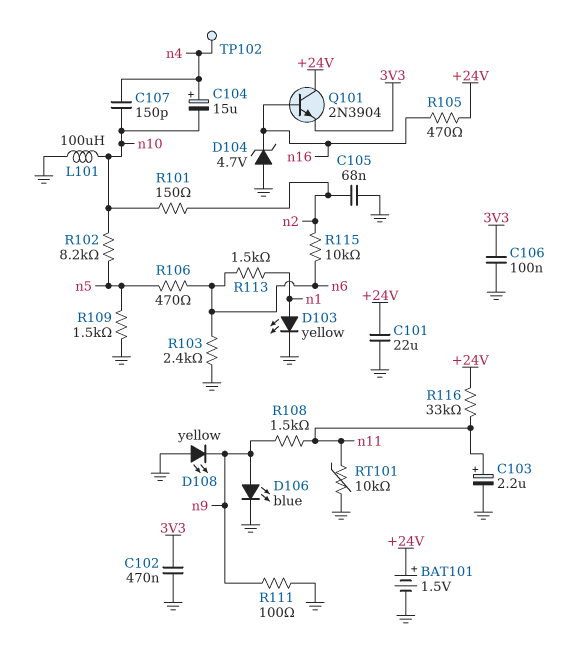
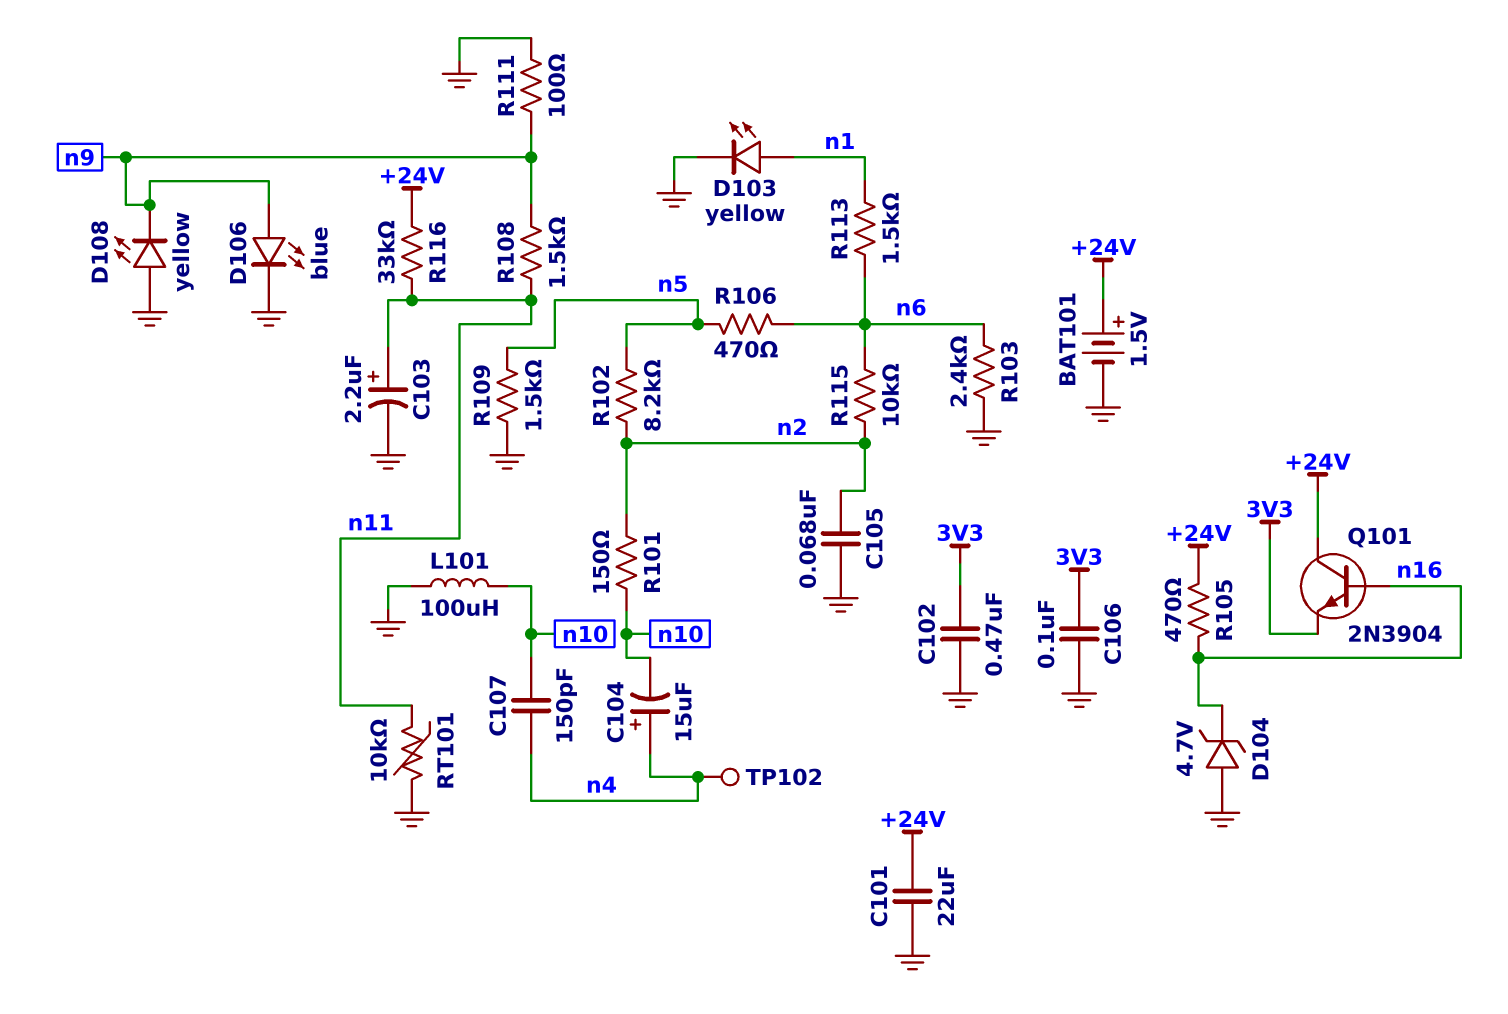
R102: 8.2k (n5, n10) -> 8.2k (n2, n5)

